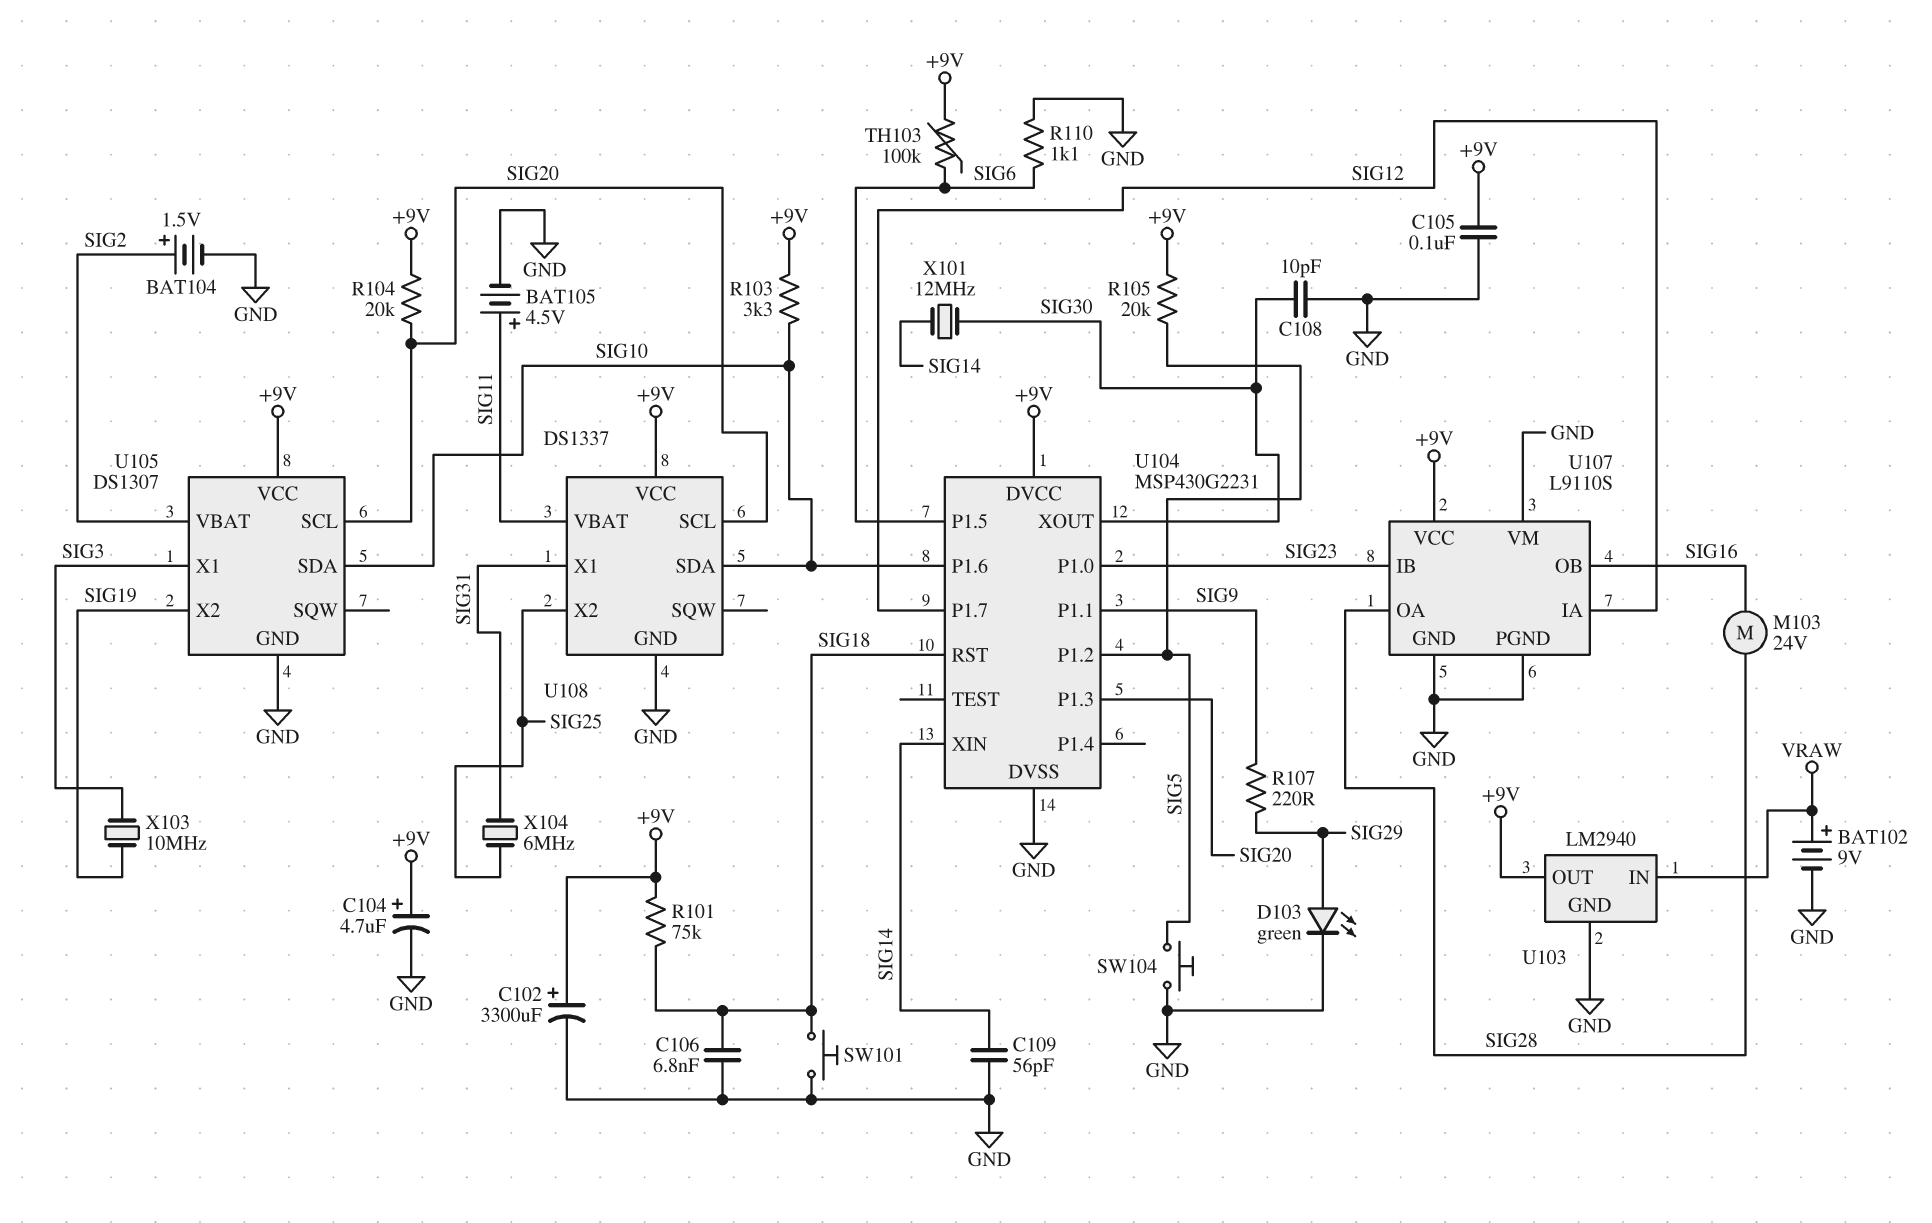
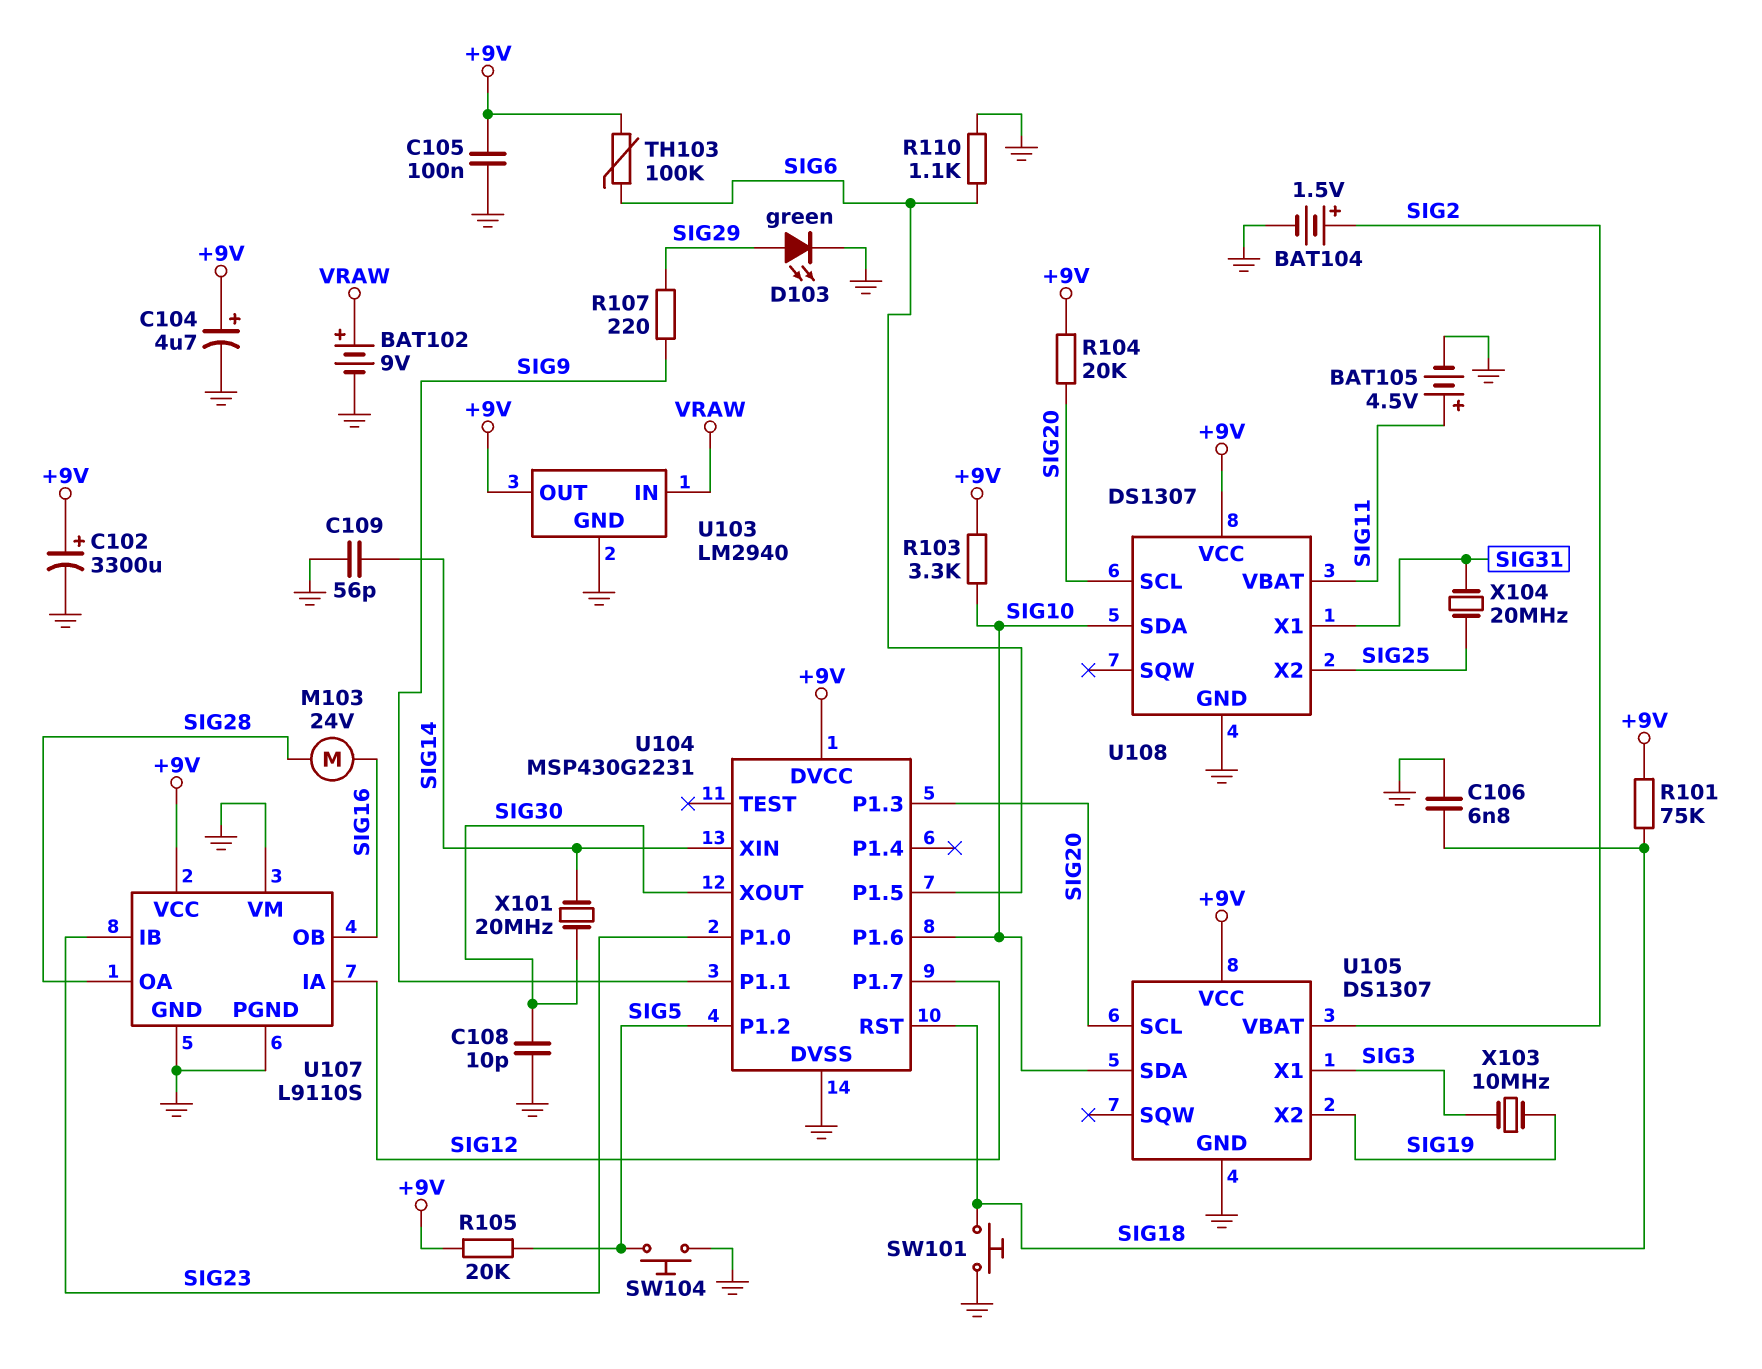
U108: DS1337 -> DS1307
X101: 12MHz (SIG14, SIG30) -> 20MHz (SIG14, SIG30)
X104: 6MHz (SIG25, SIG31) -> 20MHz (SIG25, SIG31)

